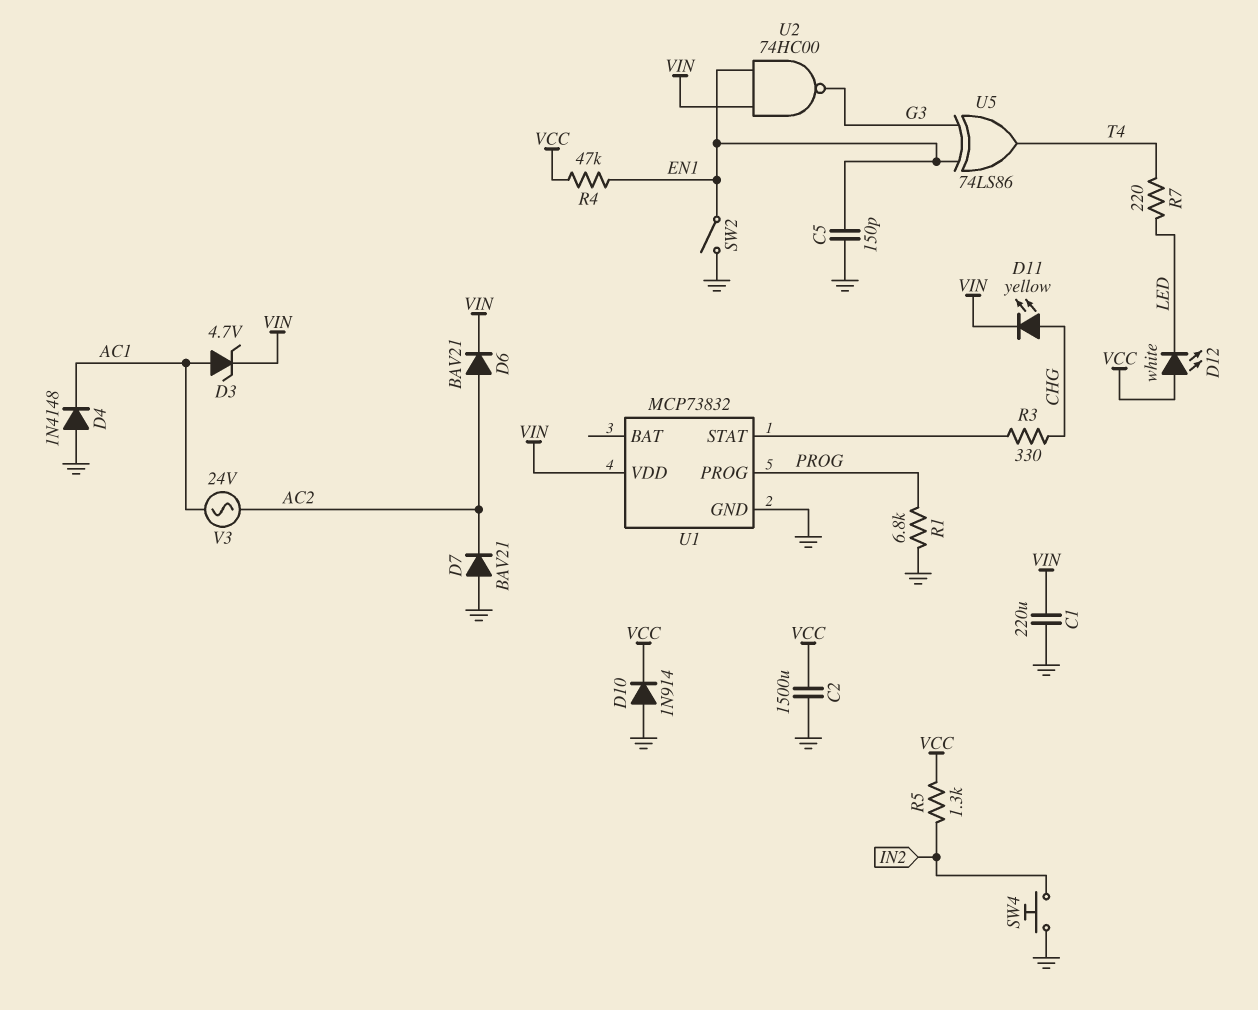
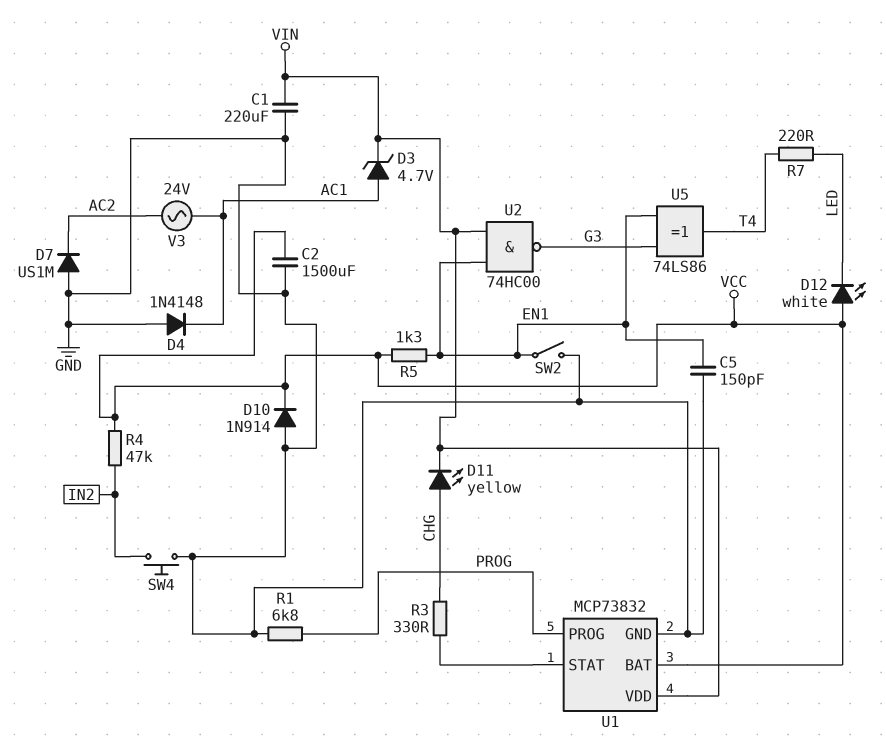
D6: diode BAV21 (A AC2, K VIN) -> none
D7: diode BAV21 (A GND, K AC2) -> diode US1M (A GND, K AC2)
R4: 47k (EN1, VCC) -> 47k (IN2, VCC)
R5: 1.3k (IN2, VCC) -> 1.3k (EN1, VCC)
U1 pin BAT: none -> VCC

